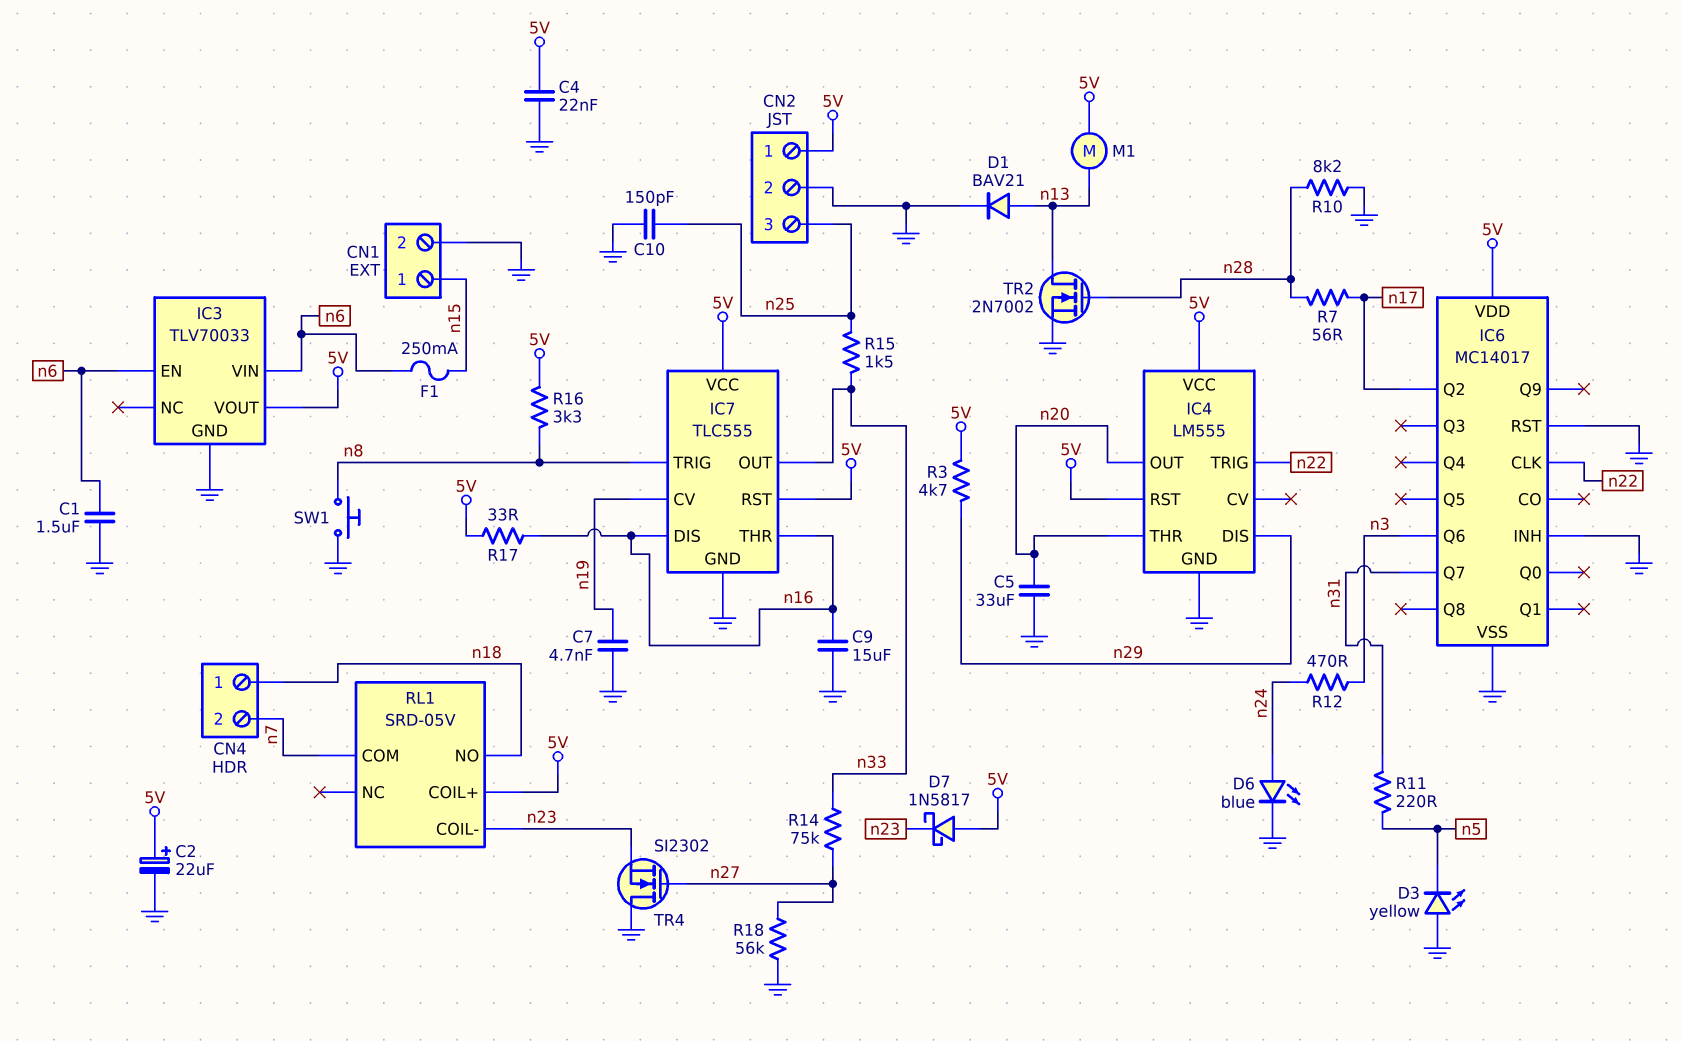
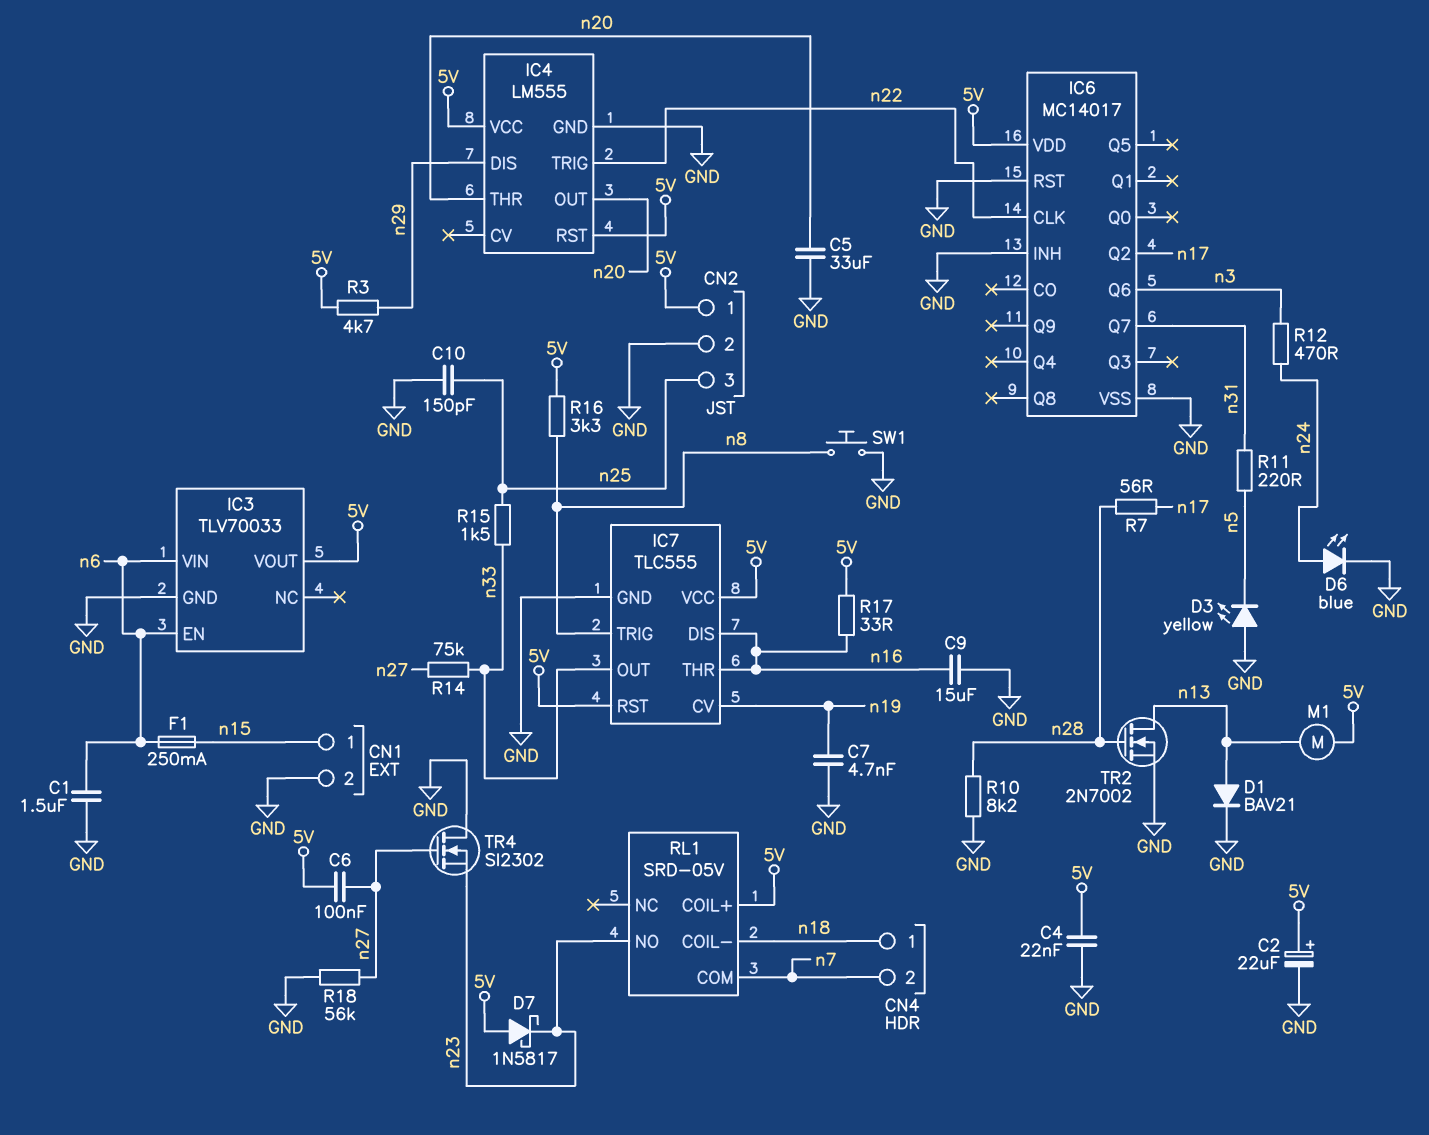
C6: none -> 100nF (5V, n27)
RL1 pin COIL-: n23 -> n18
RL1 pin NO: n18 -> n23

